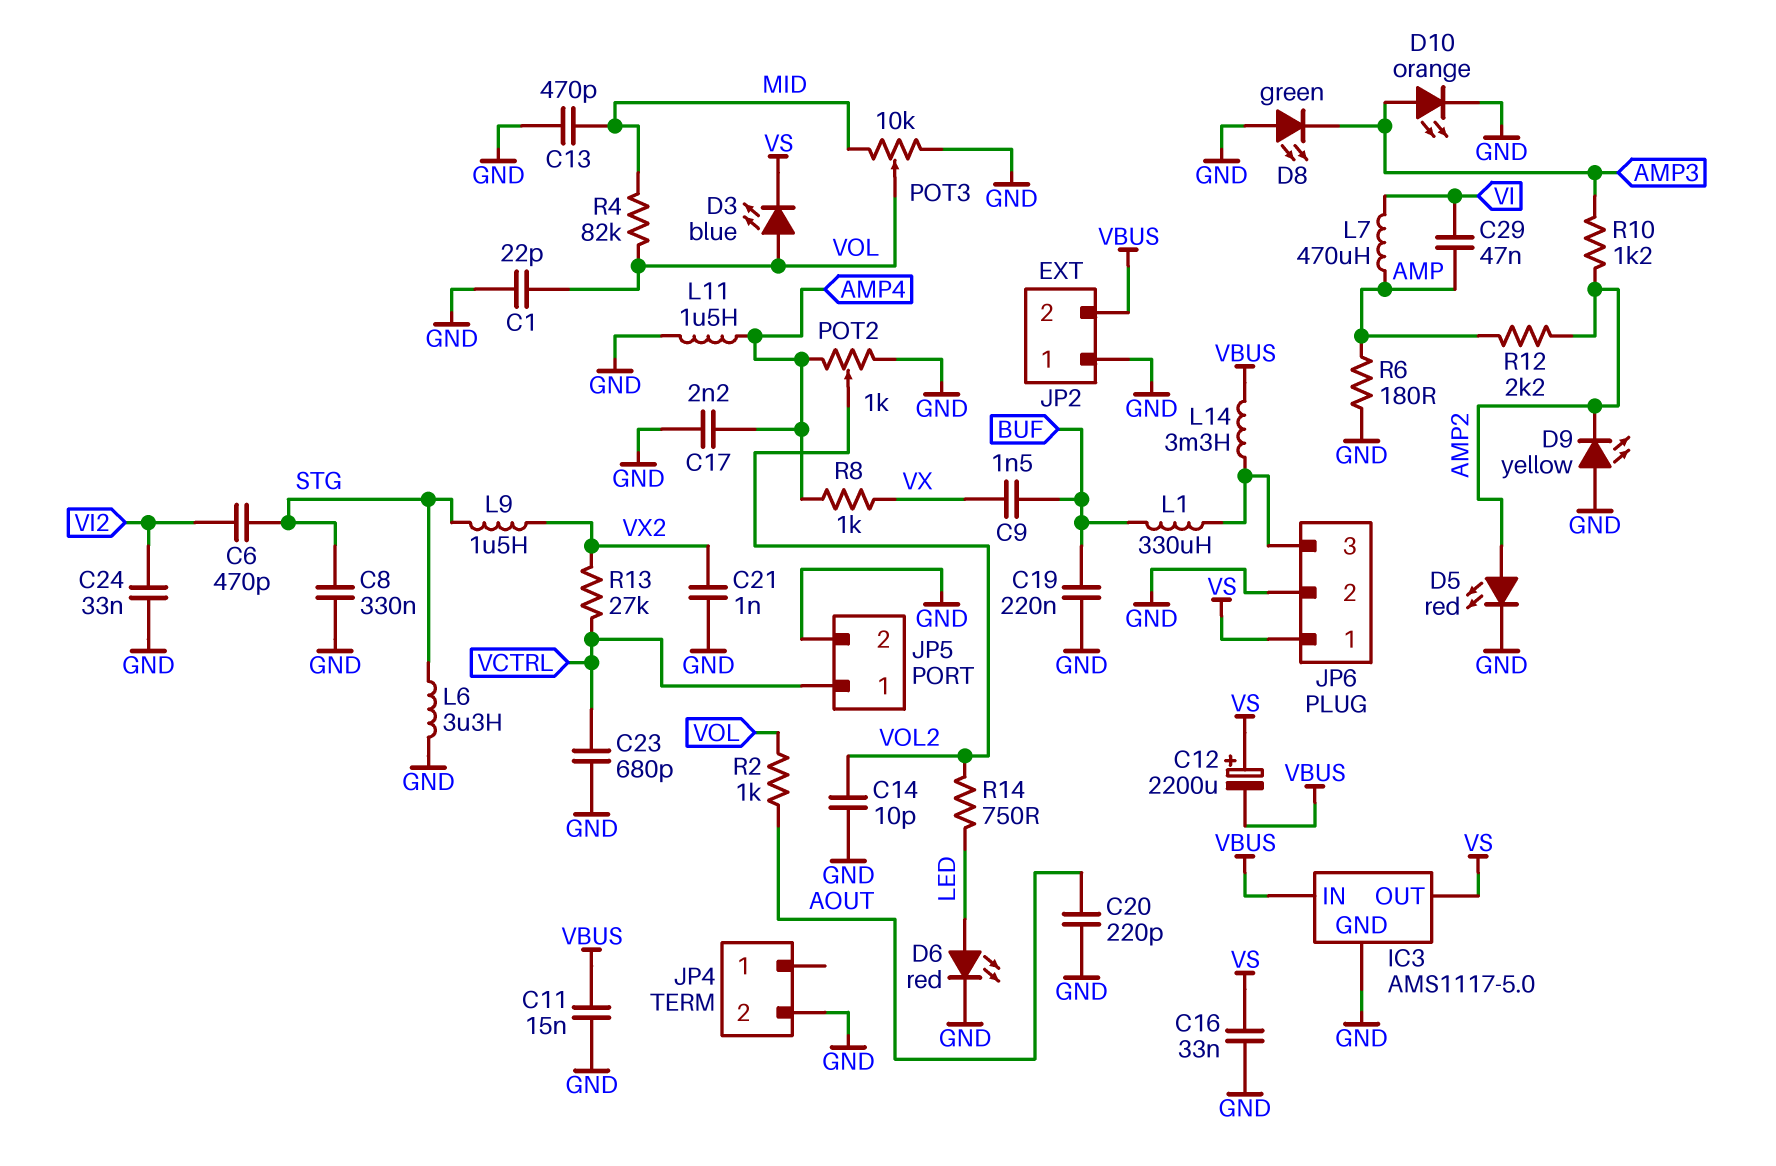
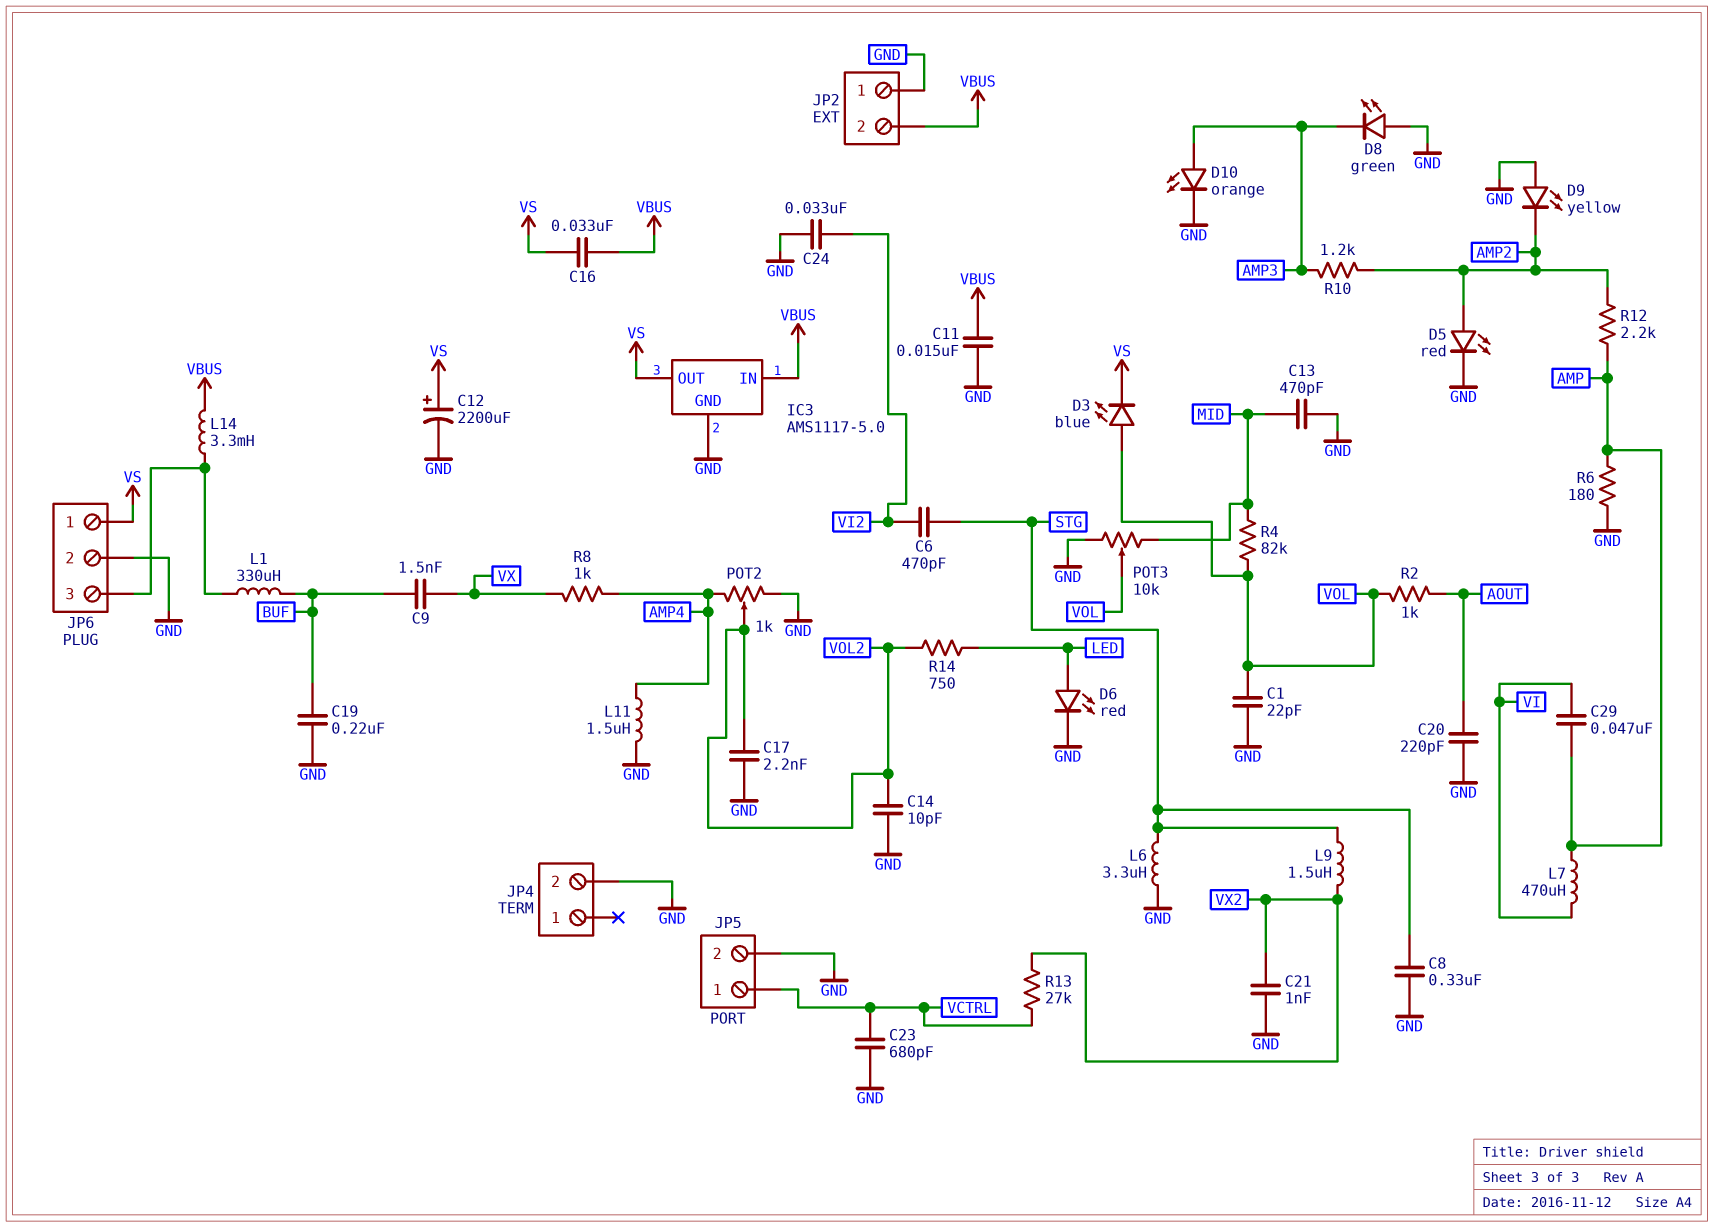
C12: 2200uF (plus VS, minus VBUS) -> 2200uF (plus VS, minus GND)
C16: 33nF (GND, VS) -> 33nF (VBUS, VS)
C17: 2.2nF (AMP4, GND) -> 2.2nF (GND, VOL2)

